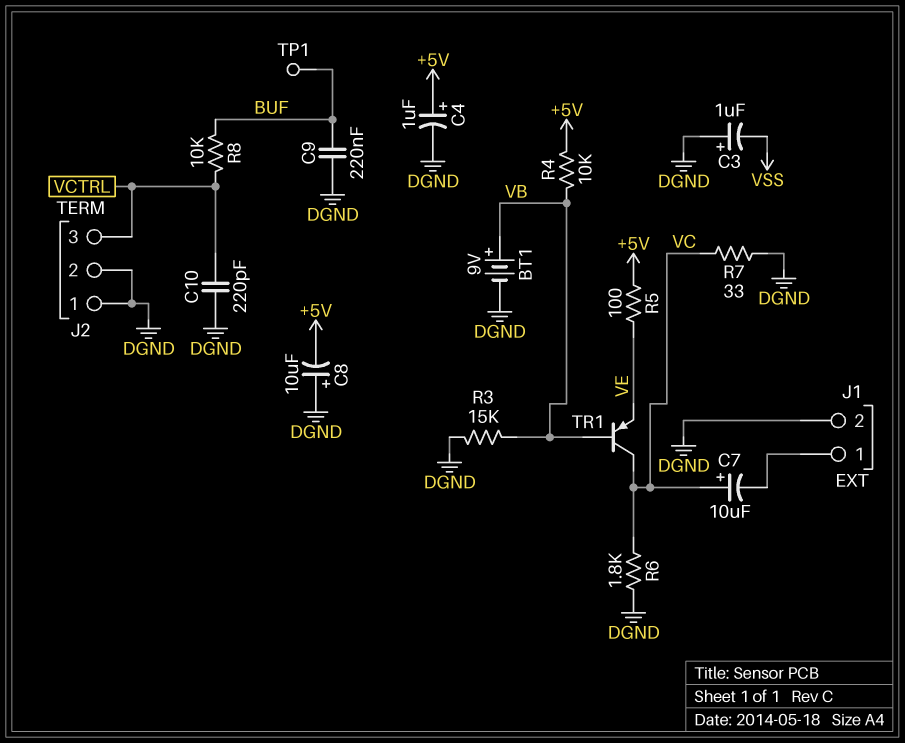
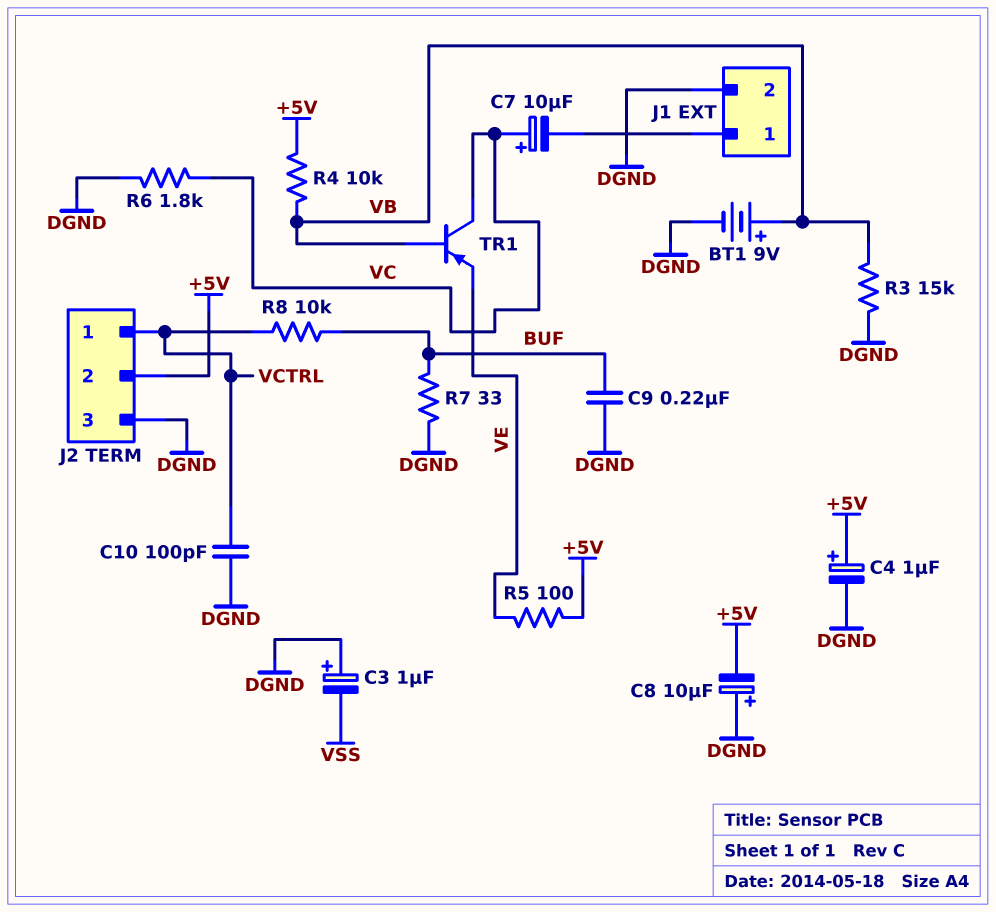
C10: 220pF (DGND, VCTRL) -> 100pF (DGND, VCTRL)
J2 pin 1: DGND -> VCTRL
J2 pin 2: DGND -> +5V
J2 pin 3: VCTRL -> DGND
R7: 33 (DGND, VC) -> 33 (BUF, DGND)
TP1: test point (BUF) -> none

